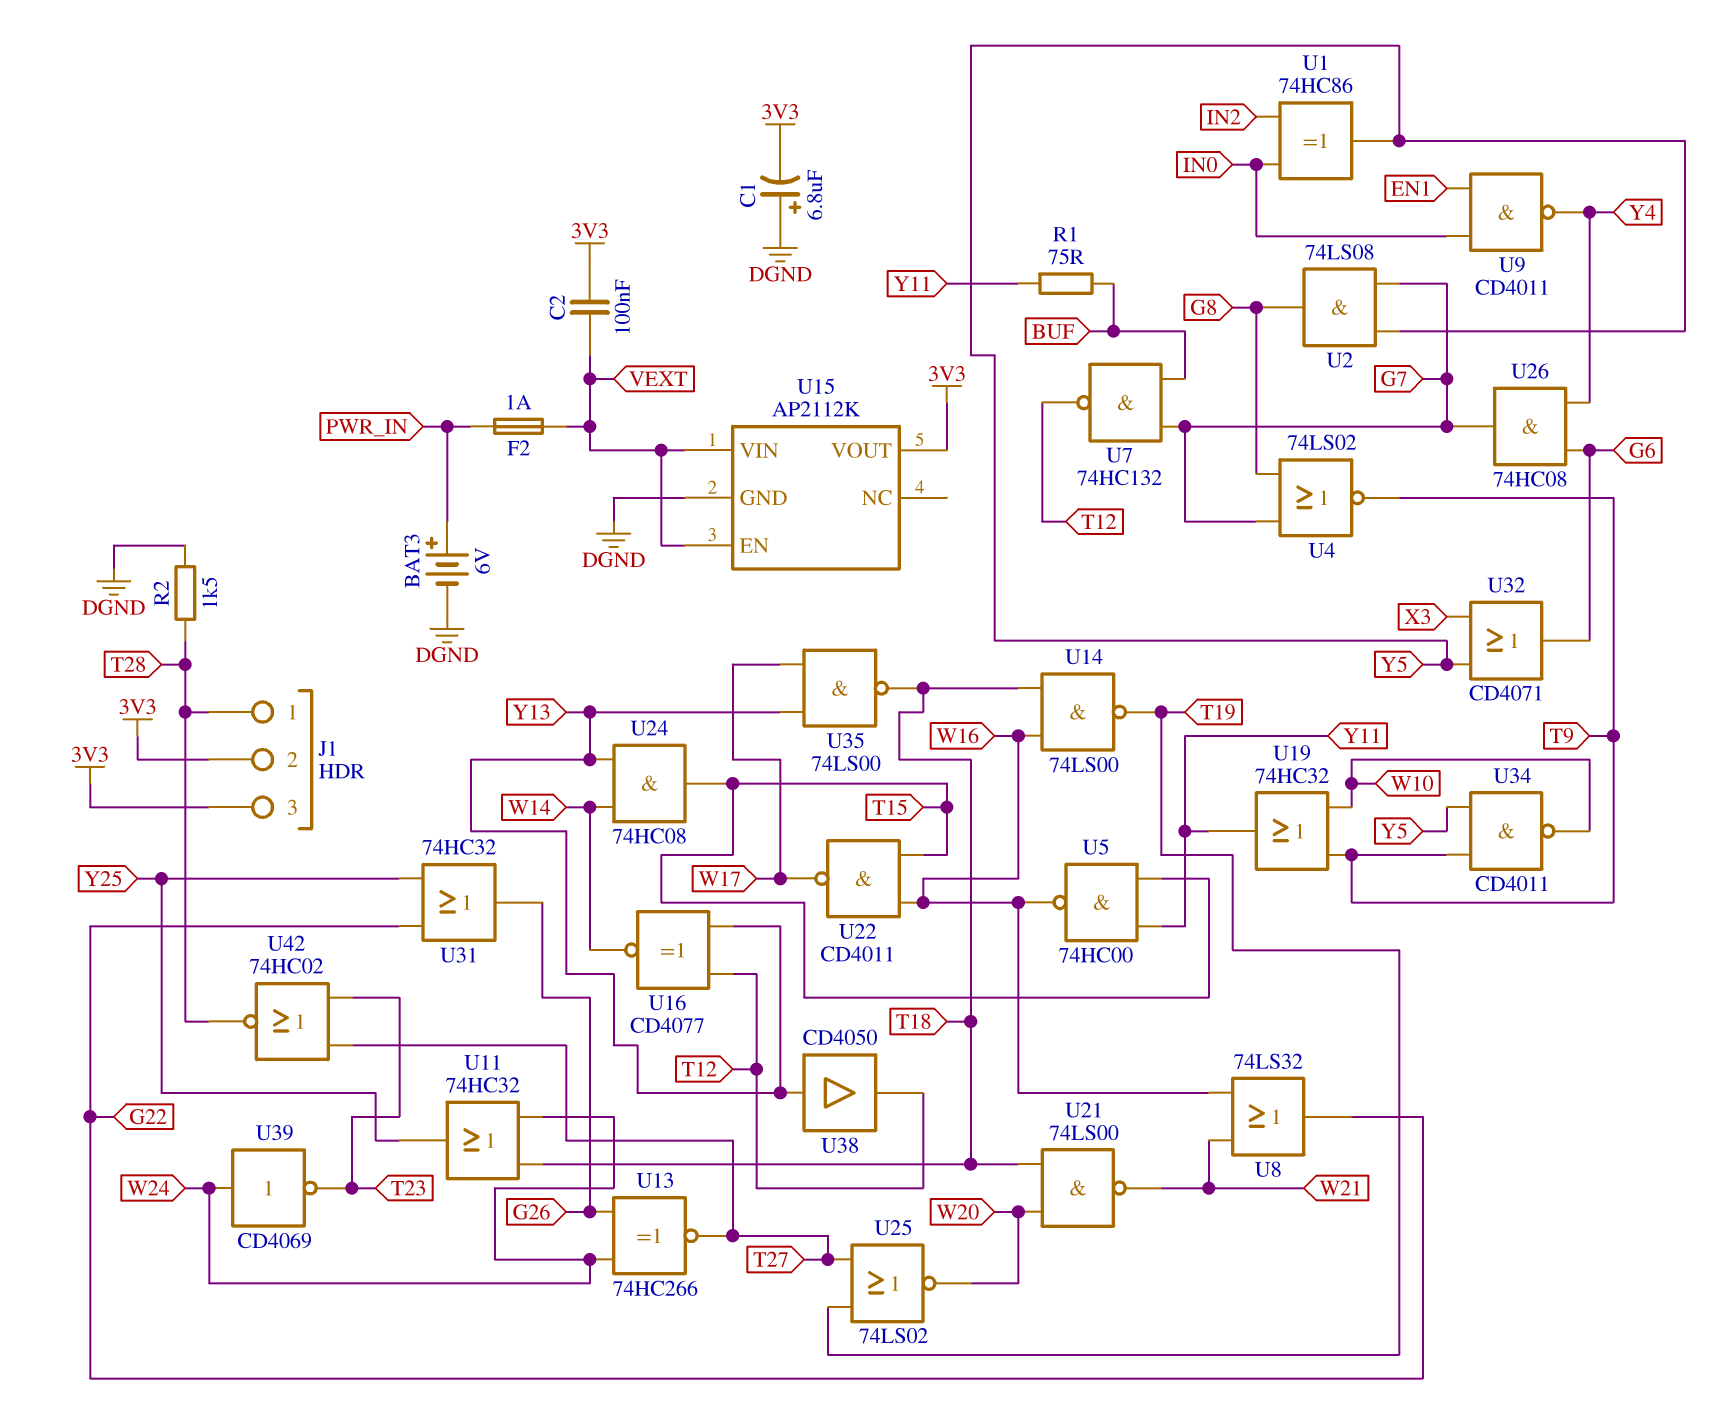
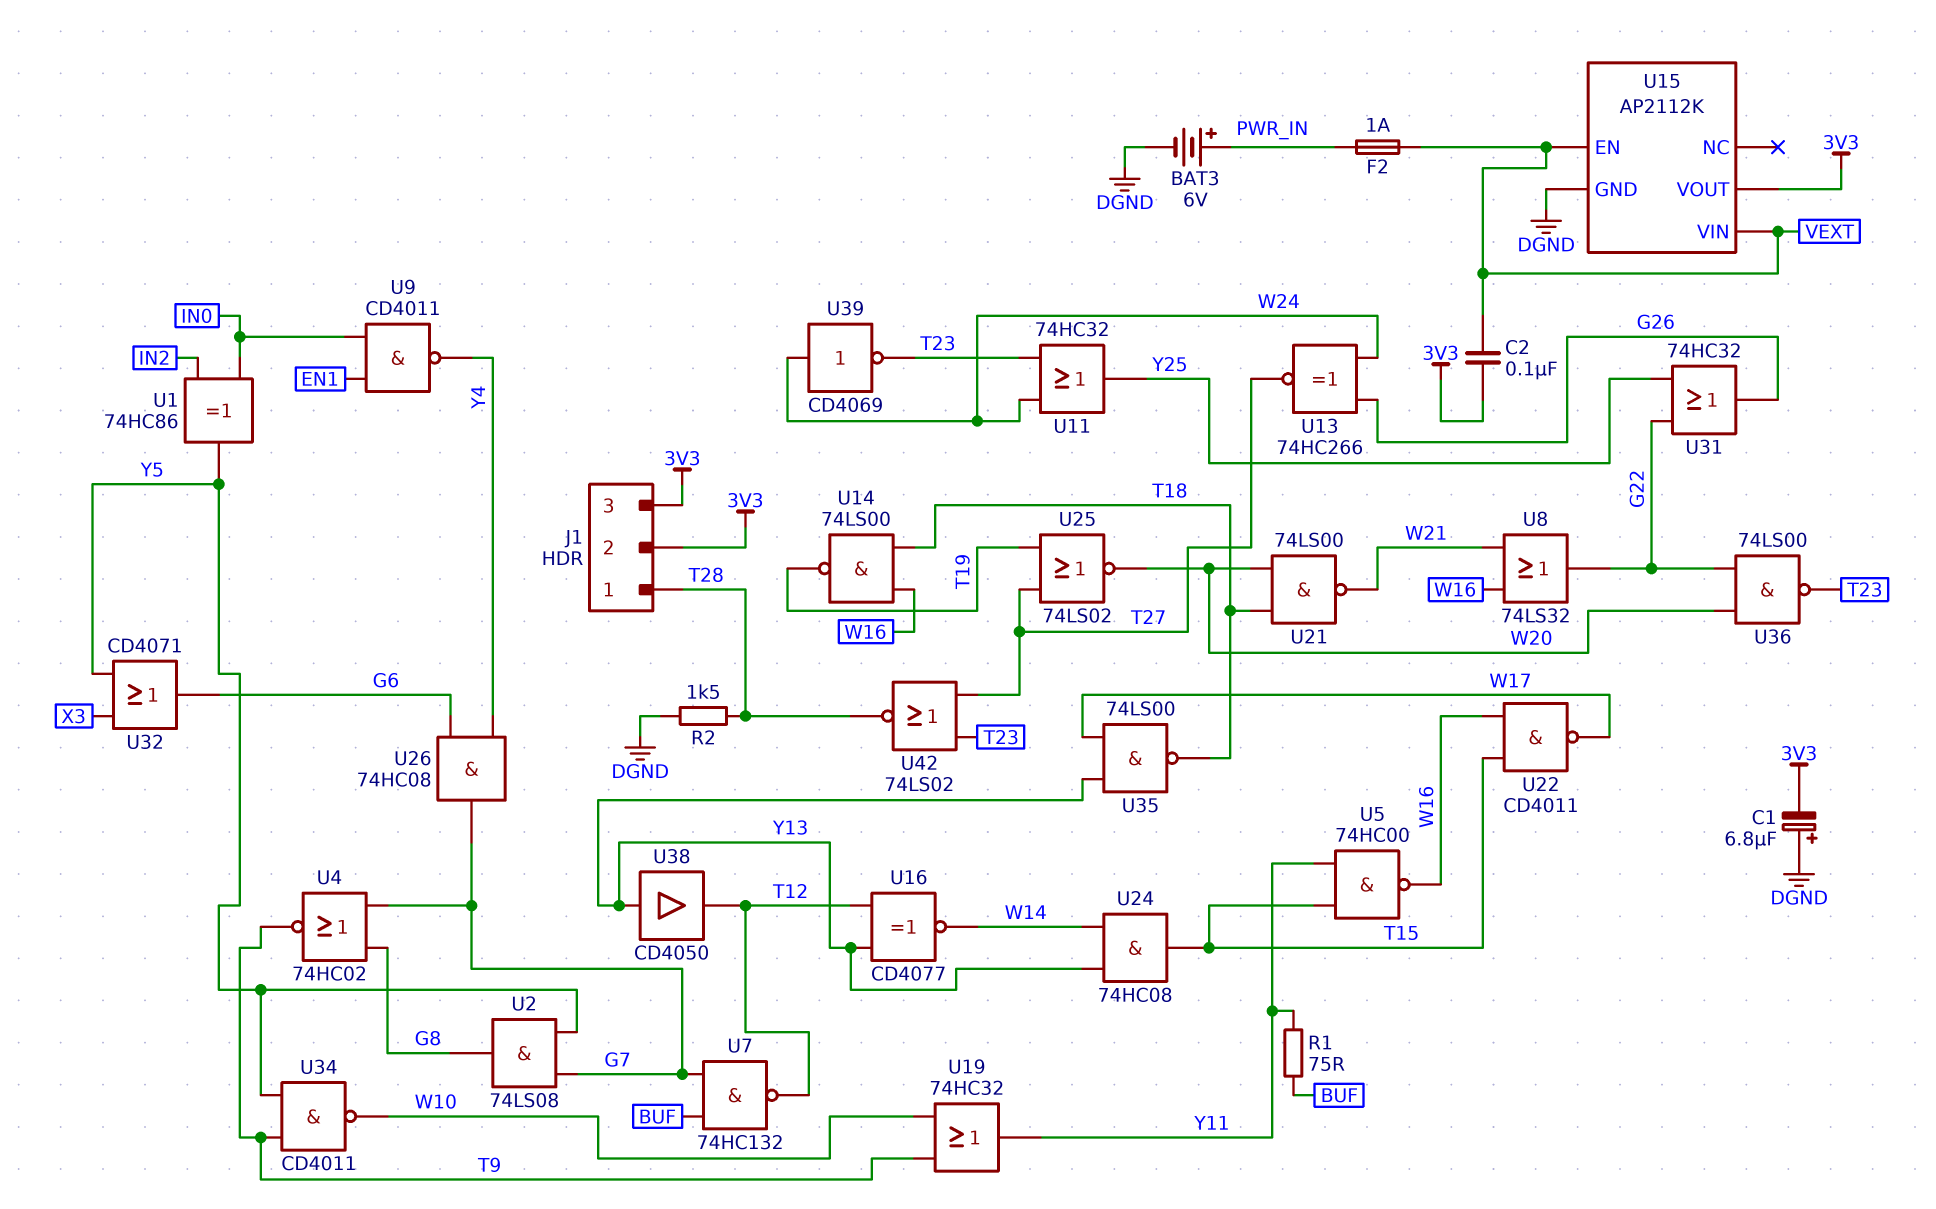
U4: NOR 74LS02 (in G7, in G8, out T9) -> NOR 74HC02 (in G7, in G8, out T9)
U11: OR 74HC32 (in T18, in W24, out Y25) -> OR 74HC32 (in T23, in W24, out Y25)
U36: none -> NAND 74LS00 (in G22, in W20, out T23)
U42: NOR 74HC02 (in T23, in T27, out T28) -> NOR 74LS02 (in T23, in T27, out T28)

